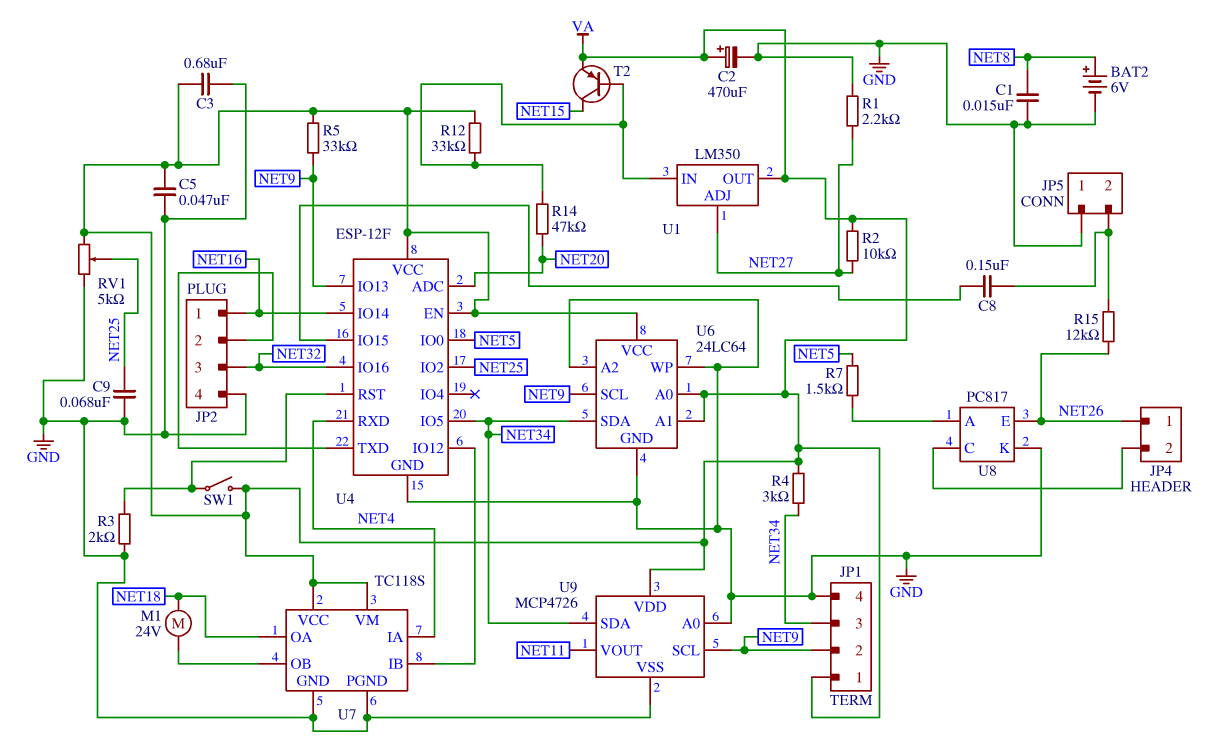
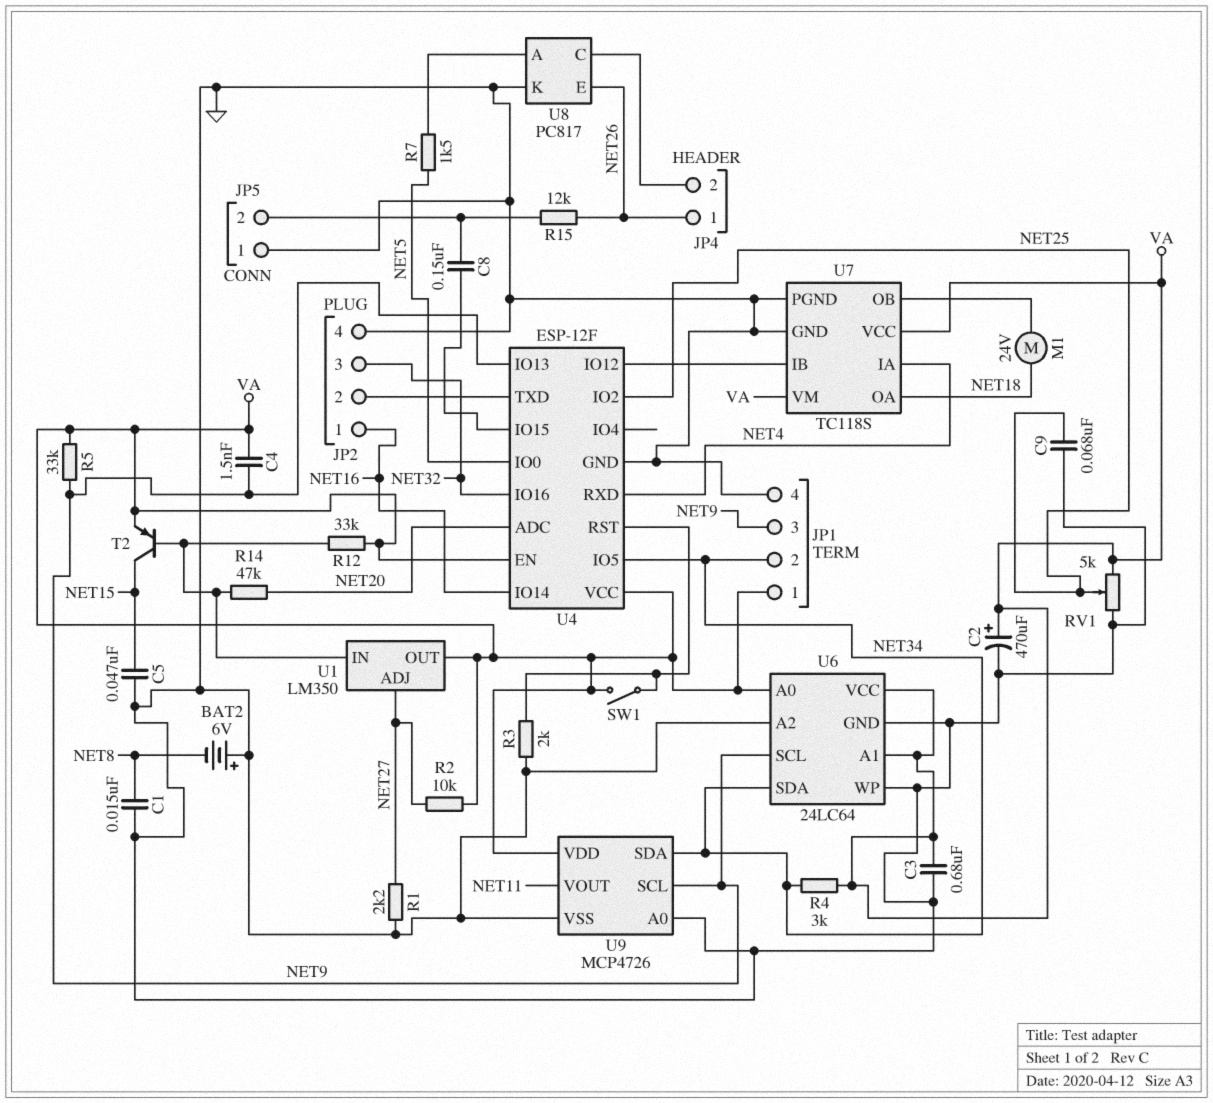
BAT2: 6V (plus NET8, minus GND) -> 6V (plus GND, minus NET8)
C4: none -> 1.5nF (NET9, VA)
C5: 47nF (GND, VA) -> 47nF (GND, NET15)
JP1 pin 2: NET9 -> NET34
JP1 pin 3: NET34 -> NET9

